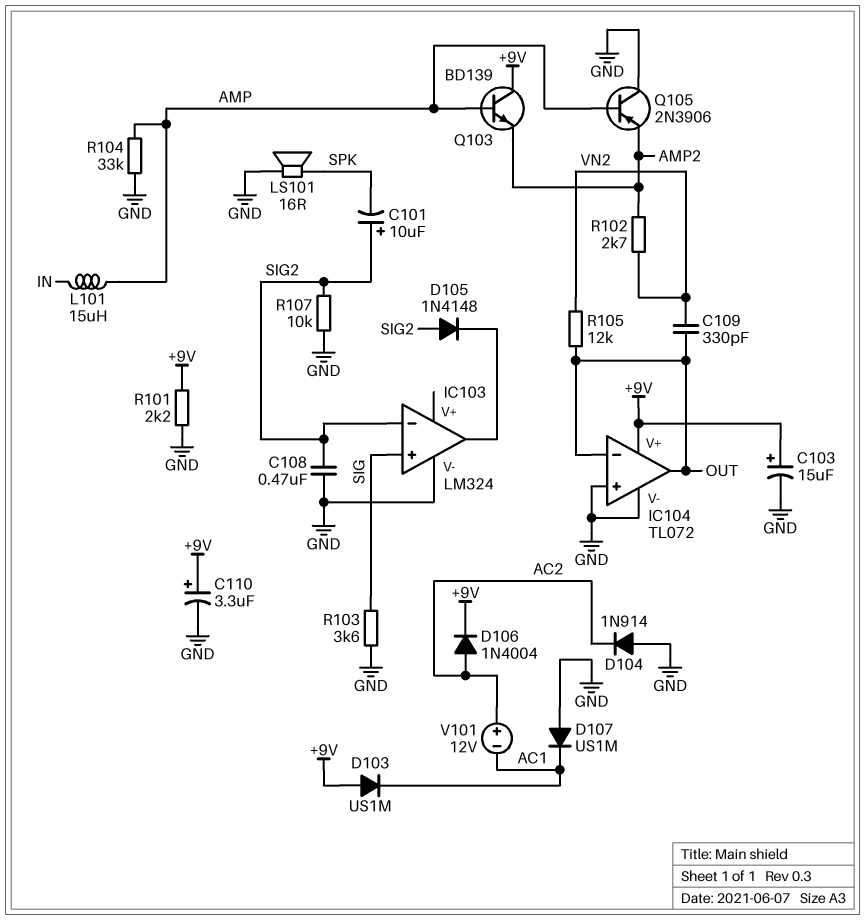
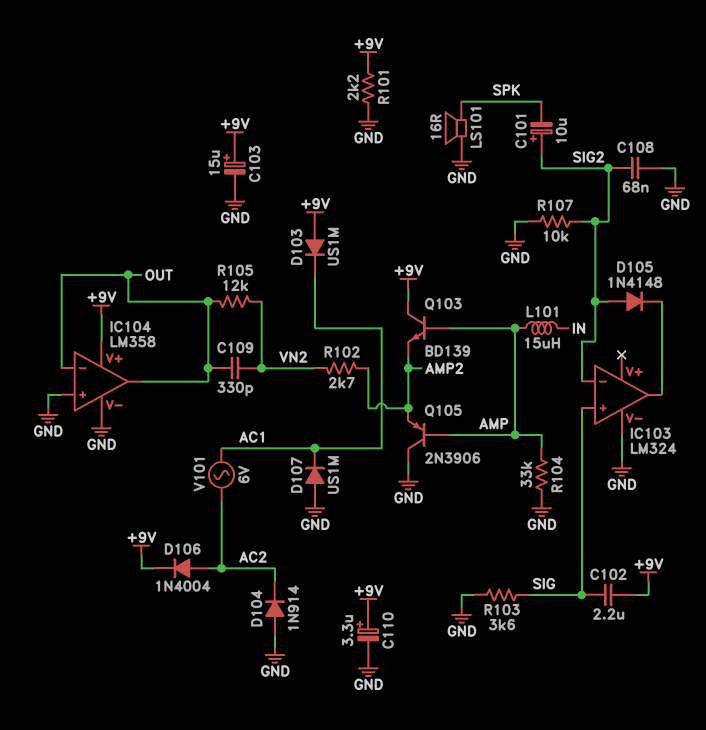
C102: none -> 2.2uF (+9V, SIG)
C108: 470nF (GND, SIG2) -> 68nF (GND, SIG2)
IC104: TL072 -> LM358
V101: 12V (plus AC2, minus AC1) -> AC 6V (AC1, AC2)

